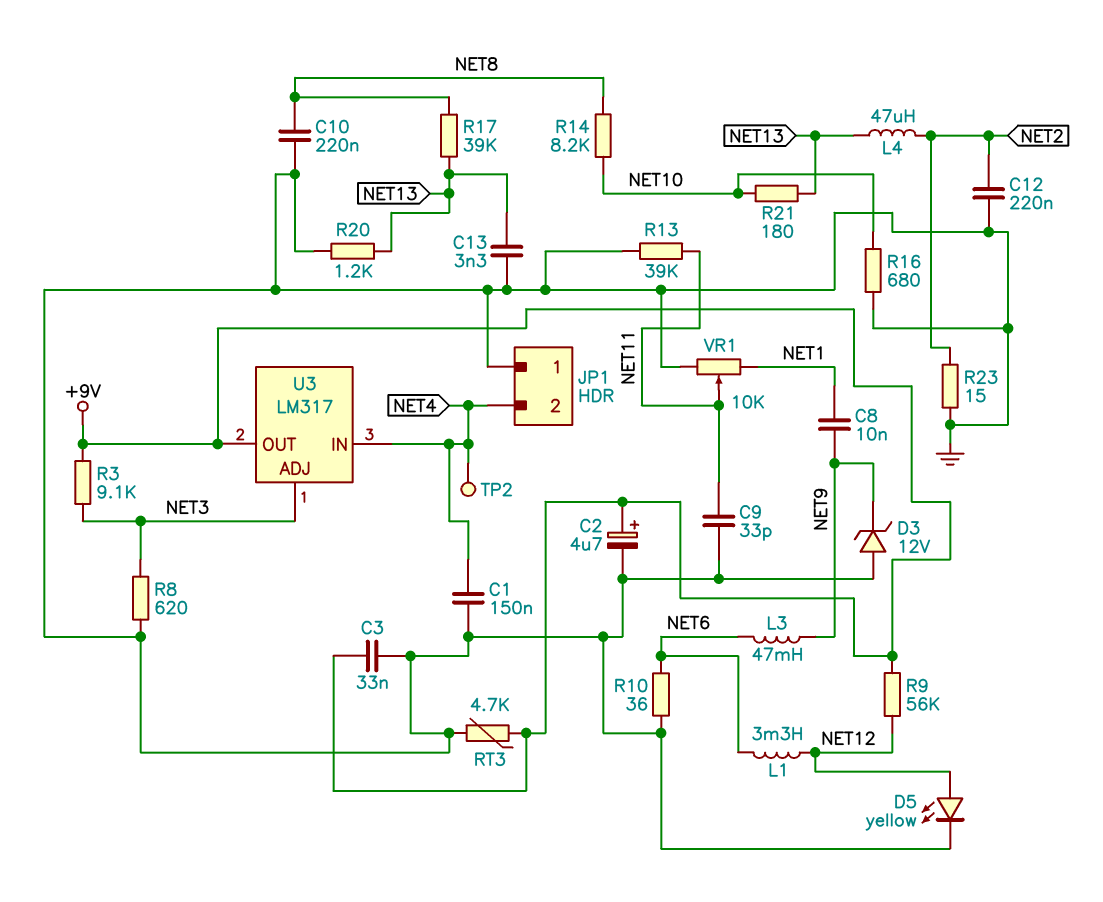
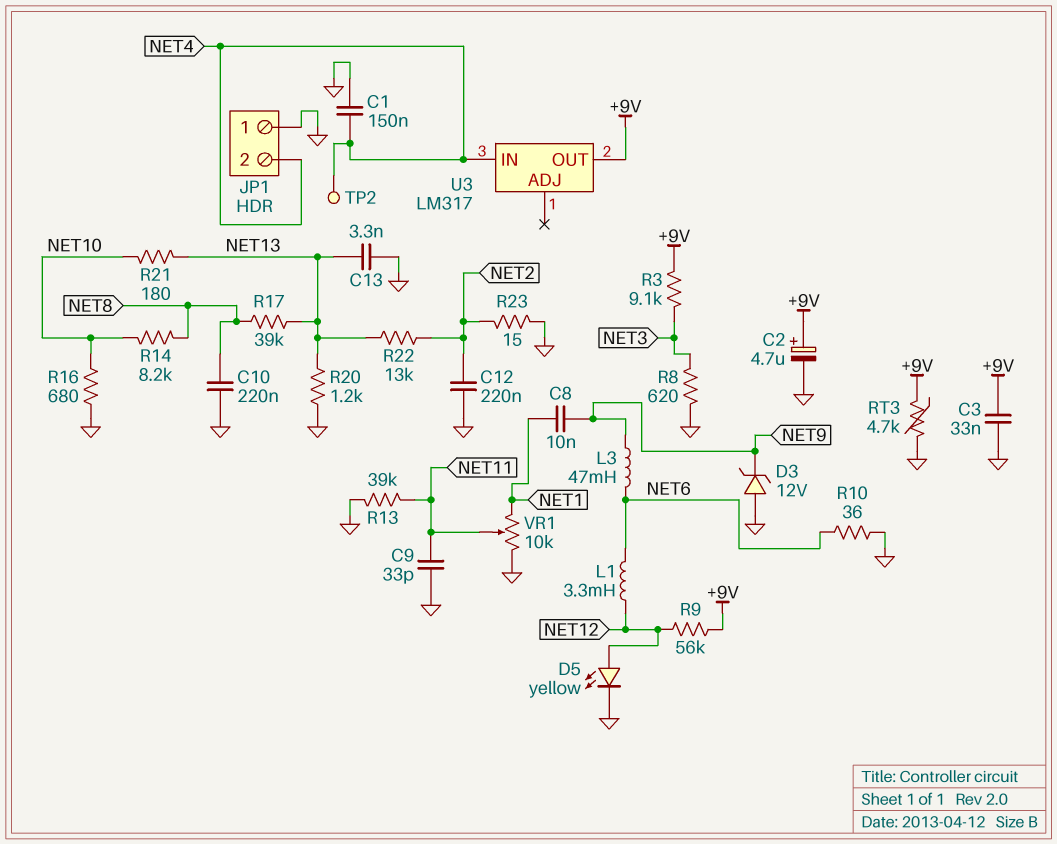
L4: 47uH (NET2, NET13) -> none
R22: none -> 13k (NET2, NET13)
U3 pin ADJ: NET3 -> none

